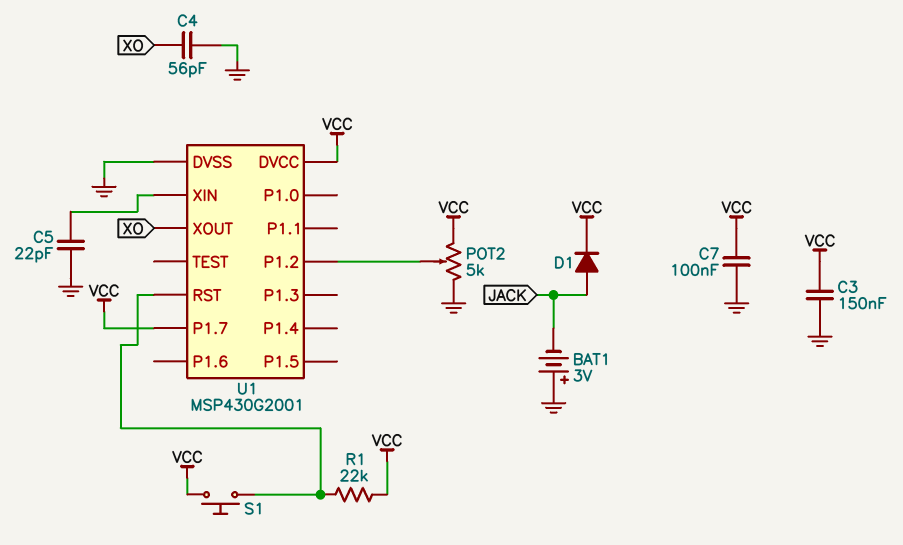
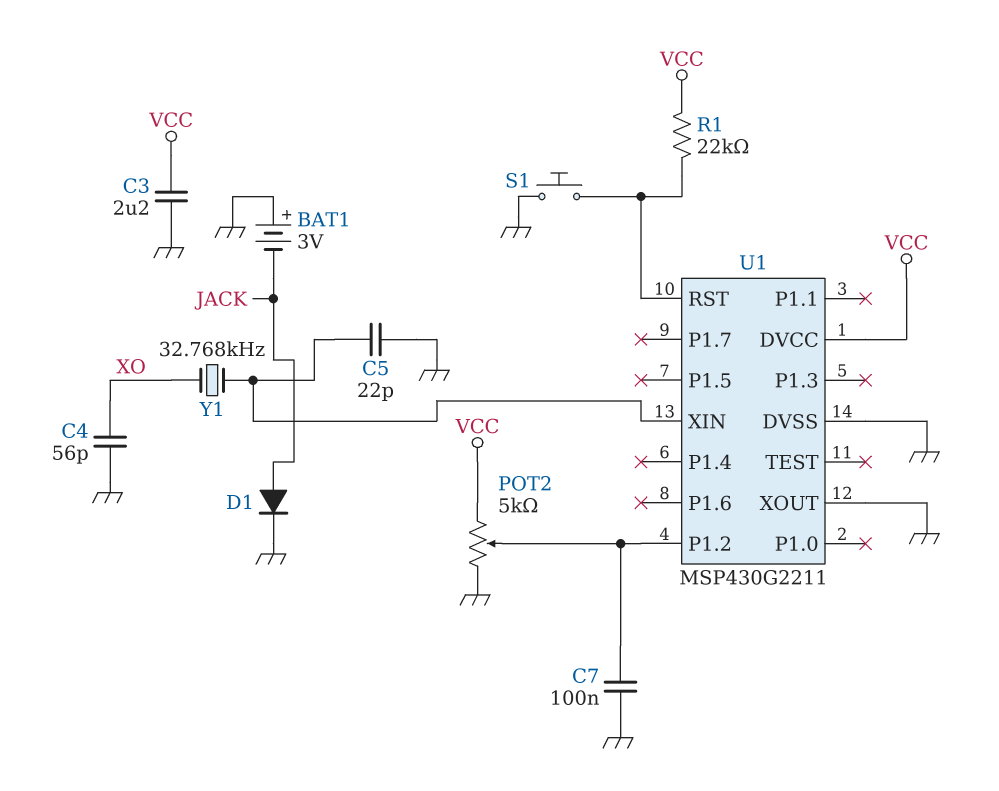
C3: 150nF (GND, VCC) -> 2.2uF (GND, VCC)
C7: 100nF (GND, VCC) -> 100nF (GND, U1/P1.2)
D1: diode (A JACK, K VCC) -> diode (A JACK, K GND)
S1: button (U1/RST, VCC) -> button (GND, U1/RST)
U1: MSP430G2001 -> MSP430G2211
U1 pin P1.7: VCC -> none
U1 pin XOUT: XO -> GND
Y1: none -> 32.768kHz (U1/XIN, XO)

